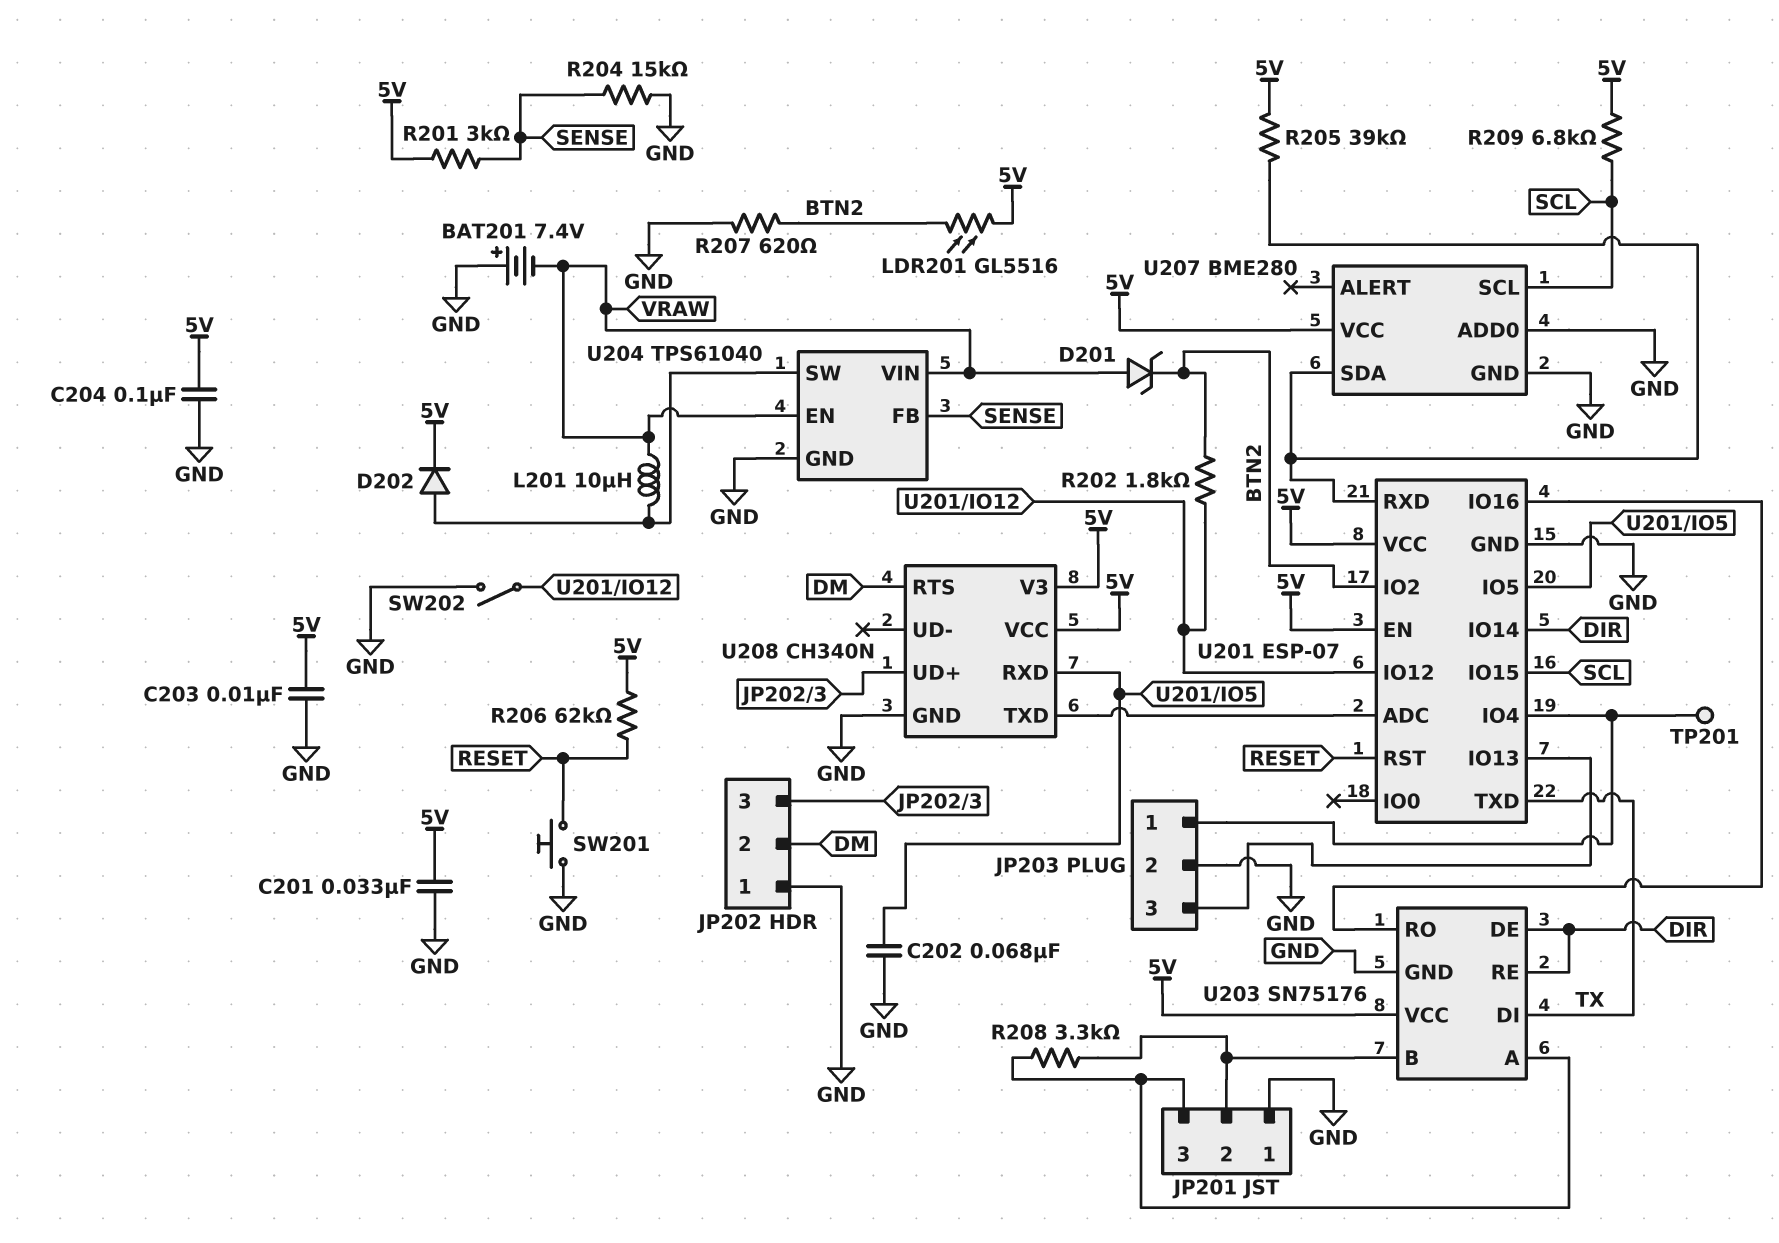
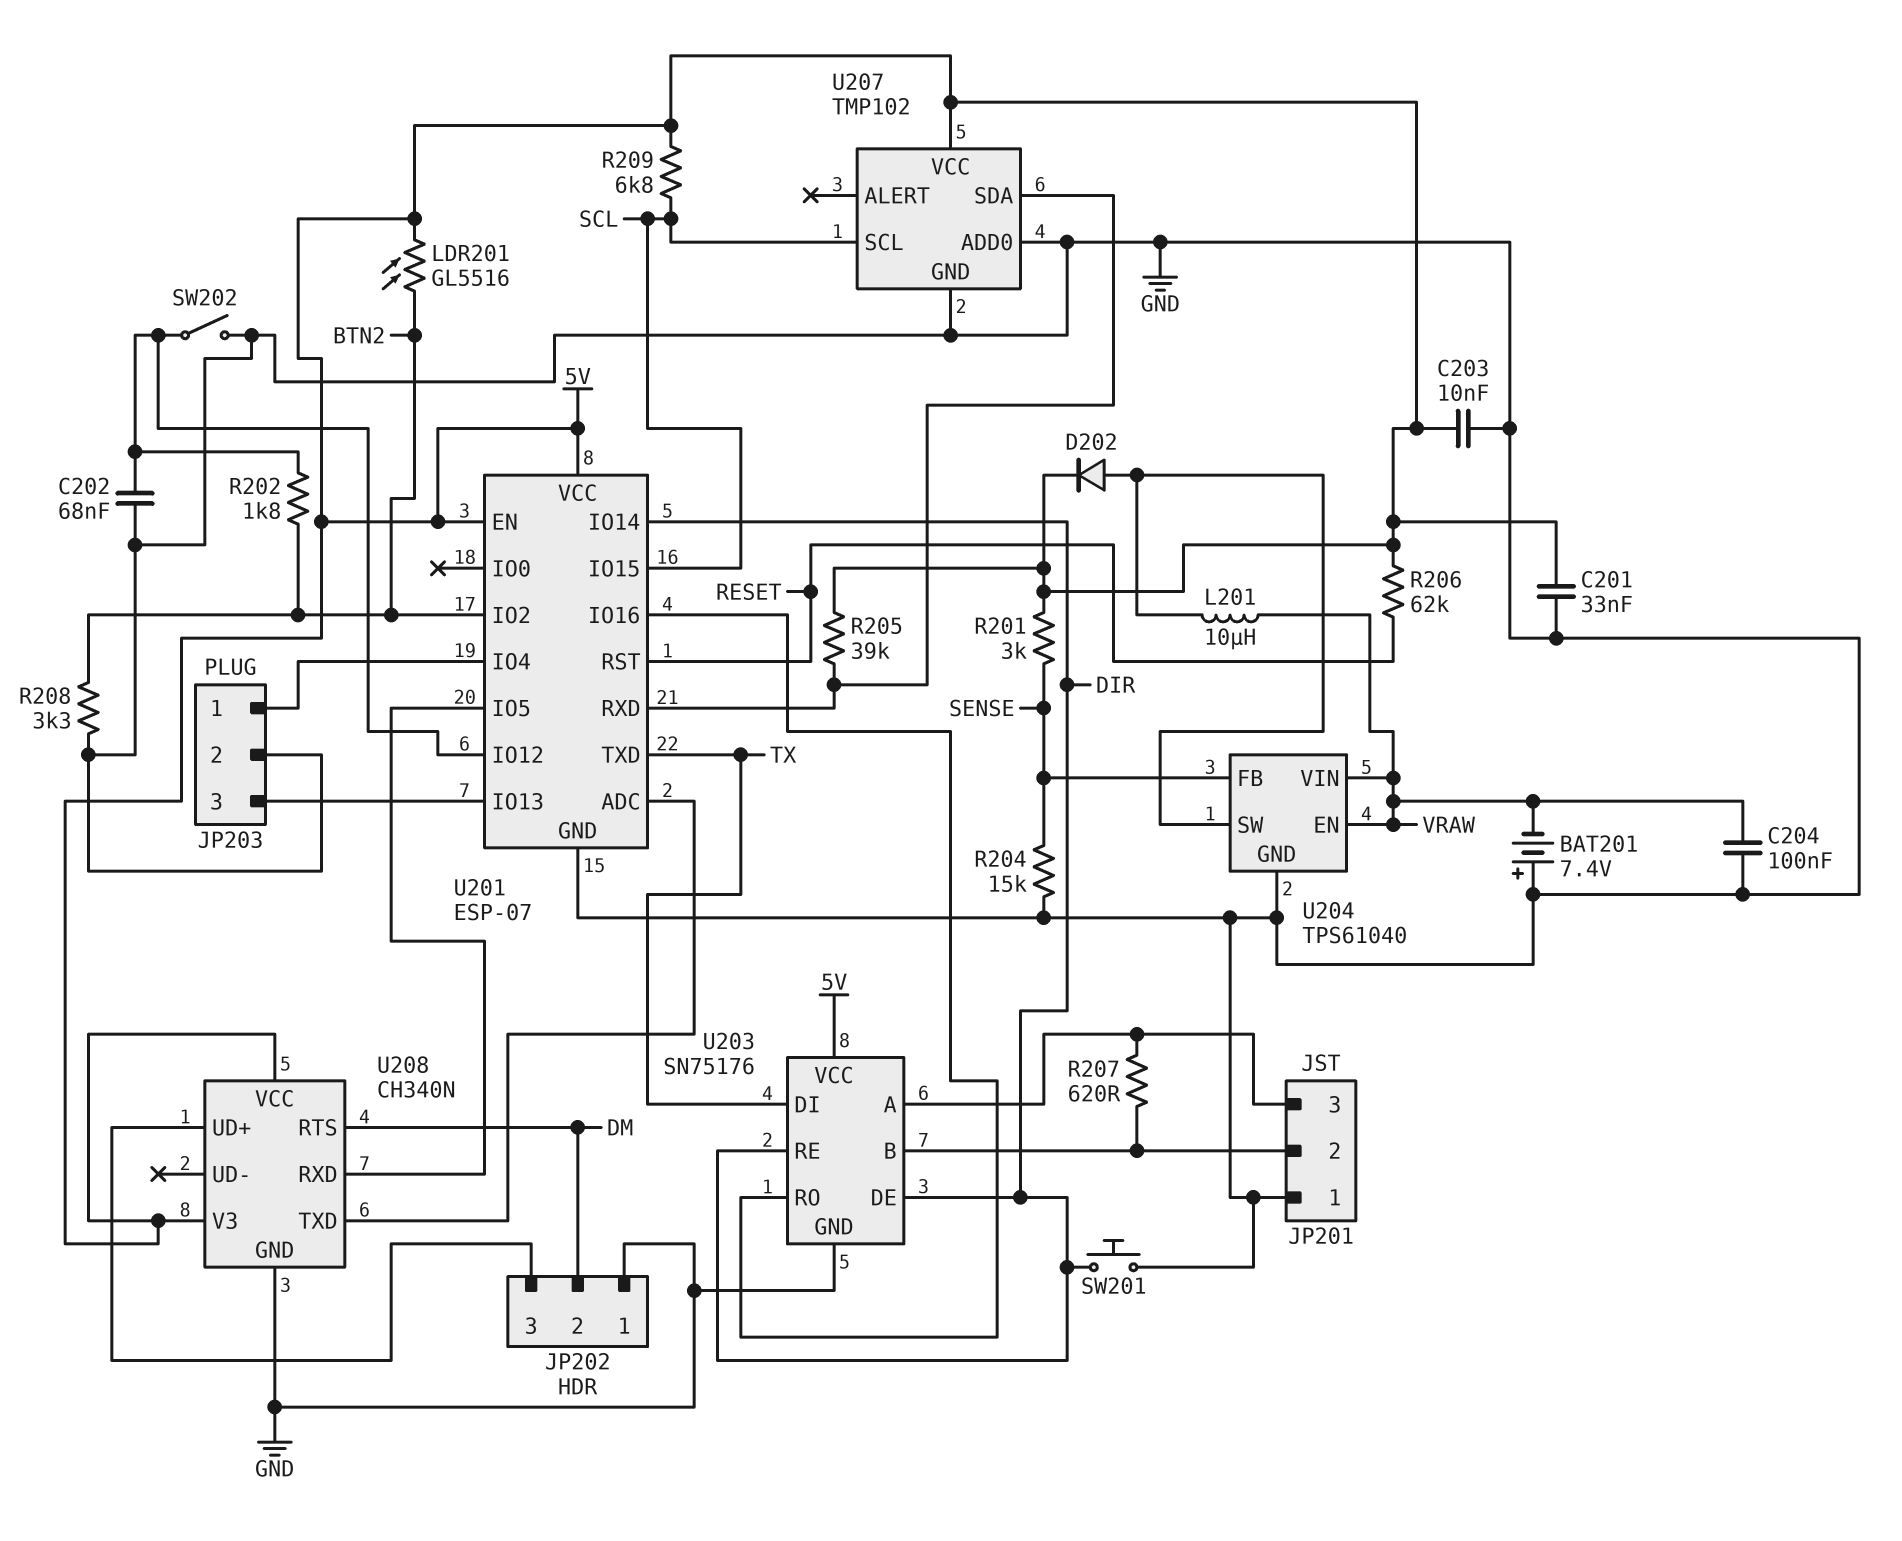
C202: 68nF (GND, U201/IO5) -> 68nF (GND, U201/IO12)
C204: 100nF (5V, GND) -> 100nF (GND, VRAW)
D201: zener (A VRAW, K BTN2) -> none
R207: 620 (BTN2, GND) -> 620 (JP201/2, JP201/3)
R208: 3.3k (JP201/2, JP201/3) -> 3.3k (BTN2, GND)
SW201: button (GND, RESET) -> button (DIR, GND)
TP201: test point (JP203/1) -> none
U207: BME280 -> TMP102

